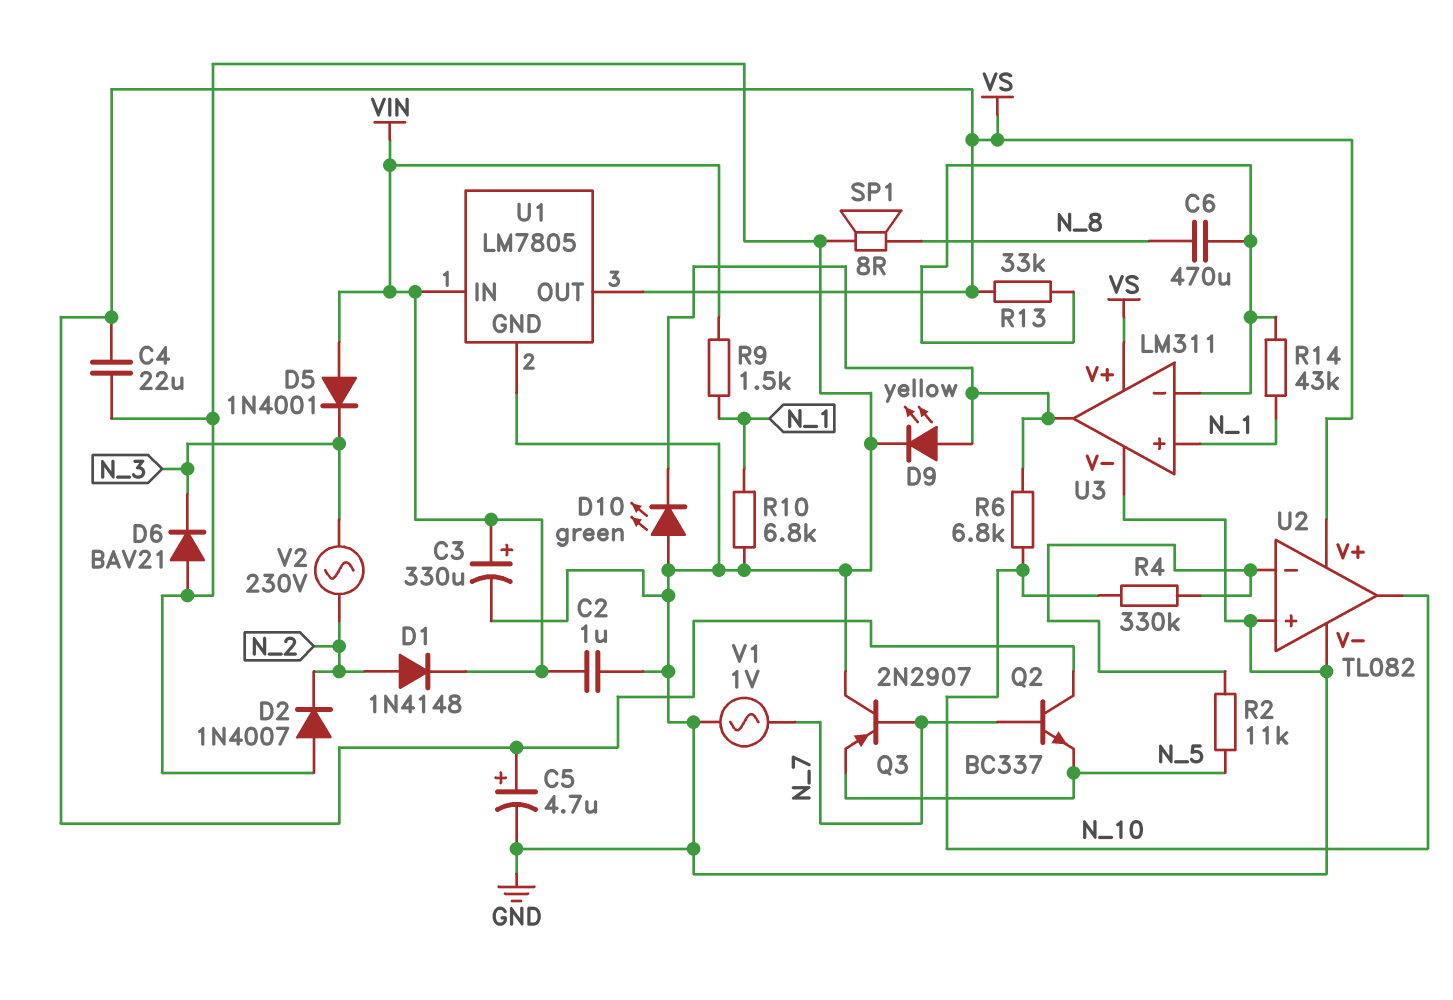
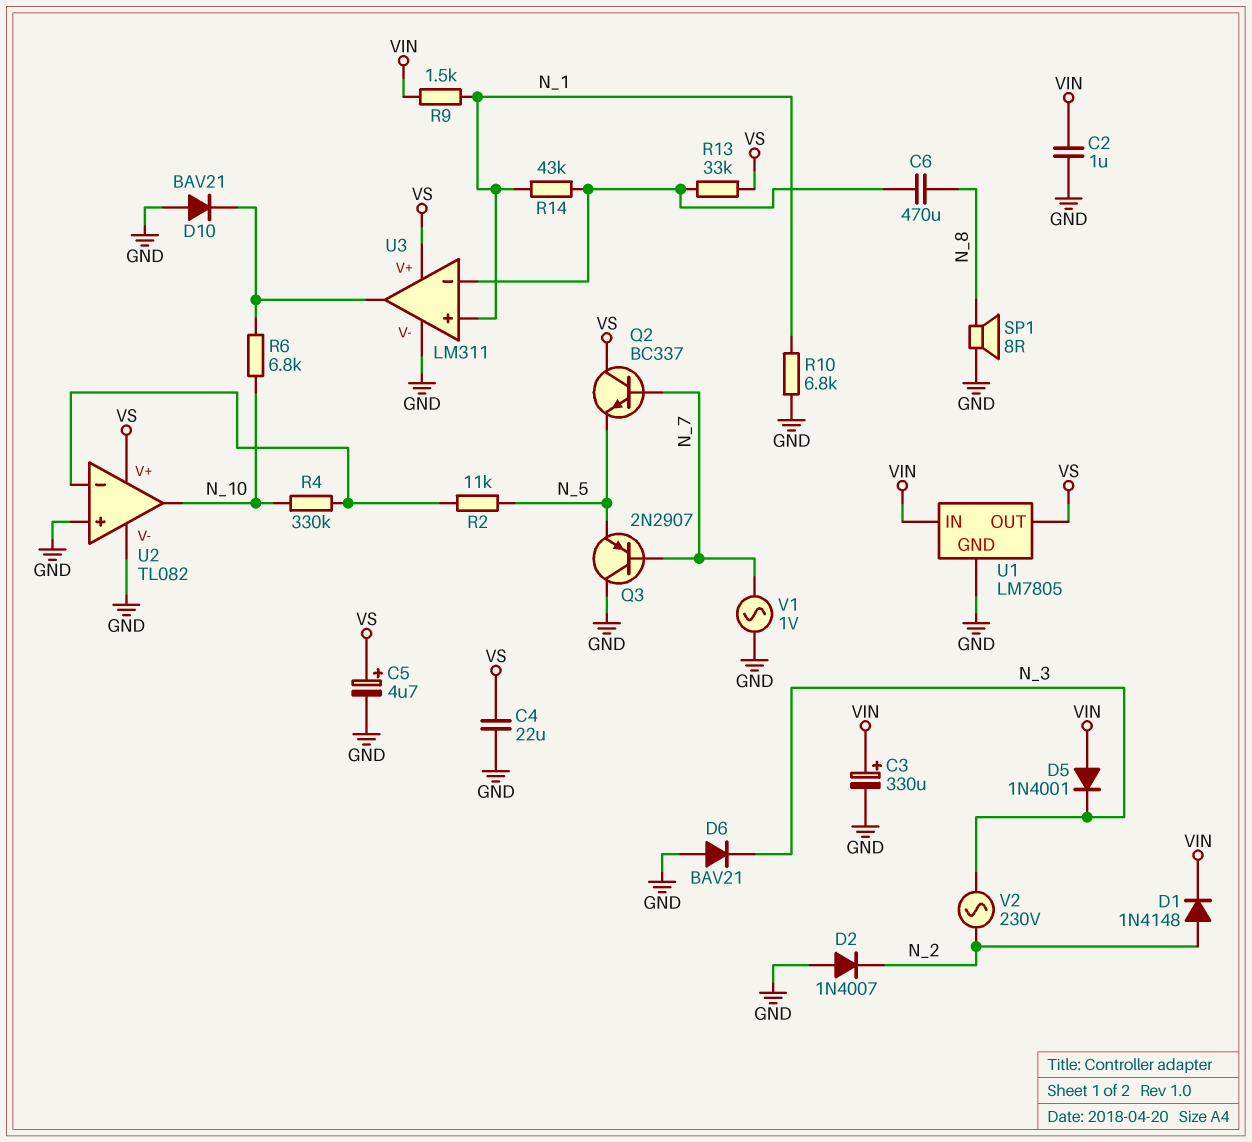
D9: LED yellow (A U3/out, K GND) -> none
D10: LED green (A GND, K U3/out) -> diode BAV21 (A GND, K U3/out)

